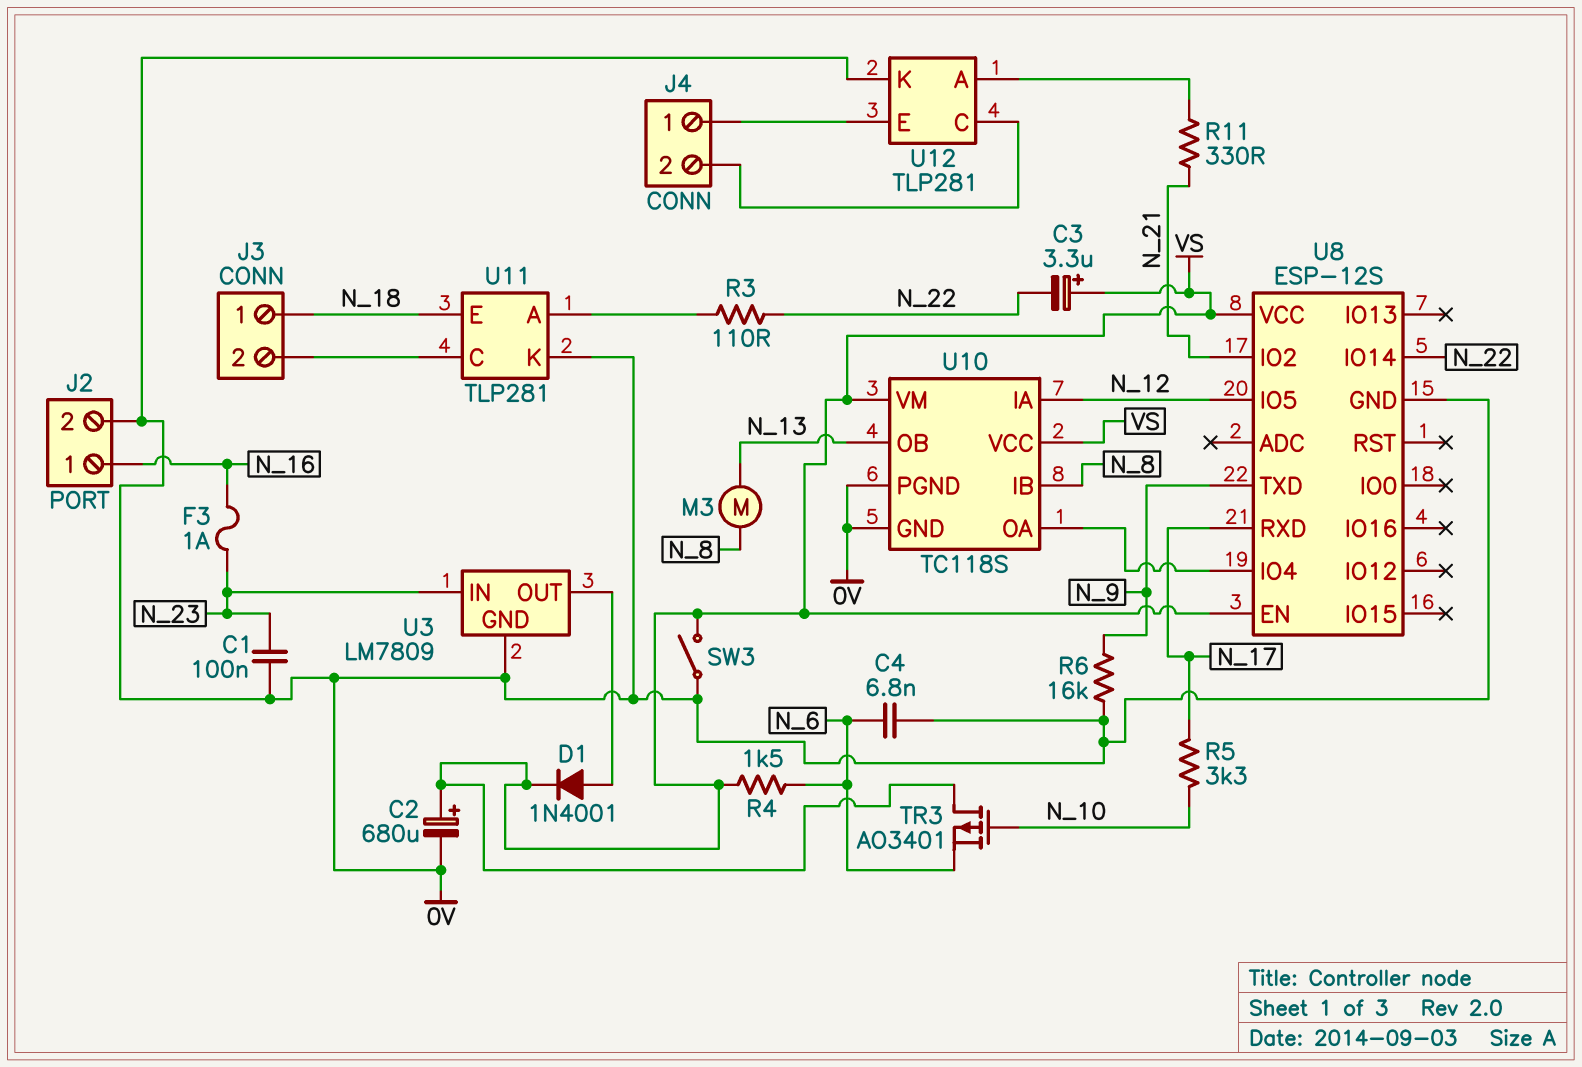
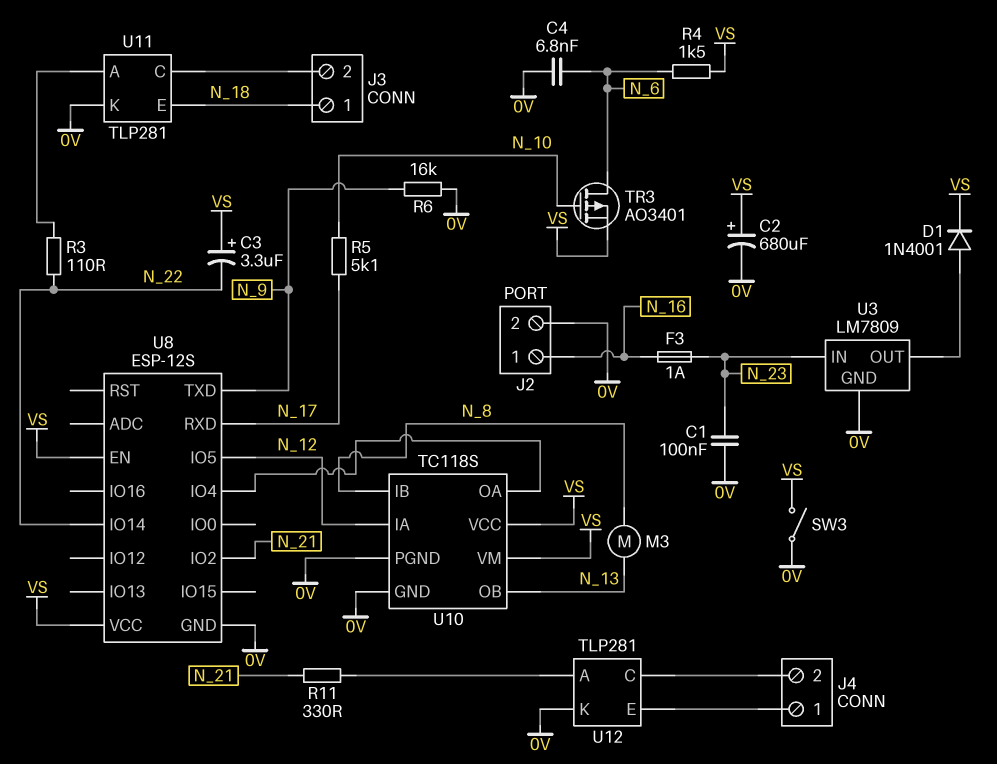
R5: 3.3k (N_10, N_17) -> 5.1k (N_10, N_17)
TR3: PMOS AO3401 (G N_10, D VS, S N_6) -> PMOS AO3401 (G N_10, D N_6, S VS)

